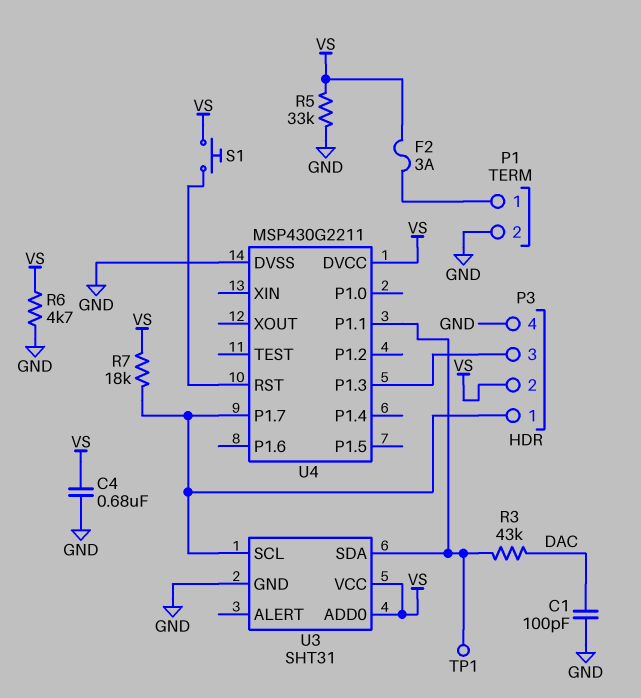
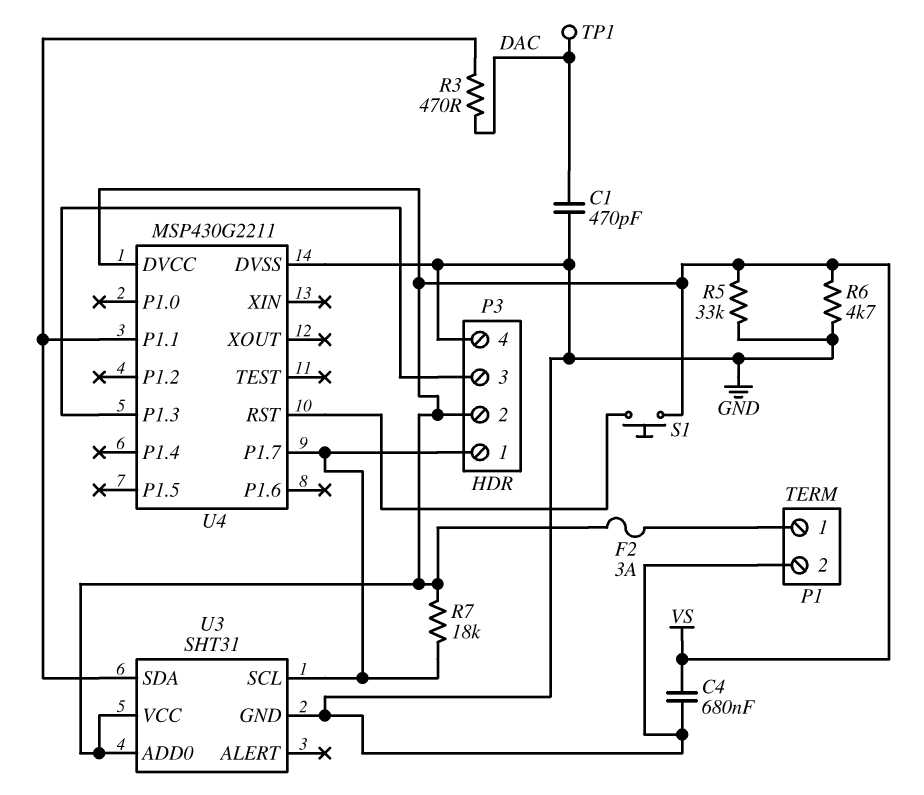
C1: 100pF (DAC, GND) -> 470pF (DAC, GND)
R3: 43k (DAC, U3/SDA) -> 470 (DAC, U3/SDA)
TP1: test point (U3/SDA) -> test point (DAC)

